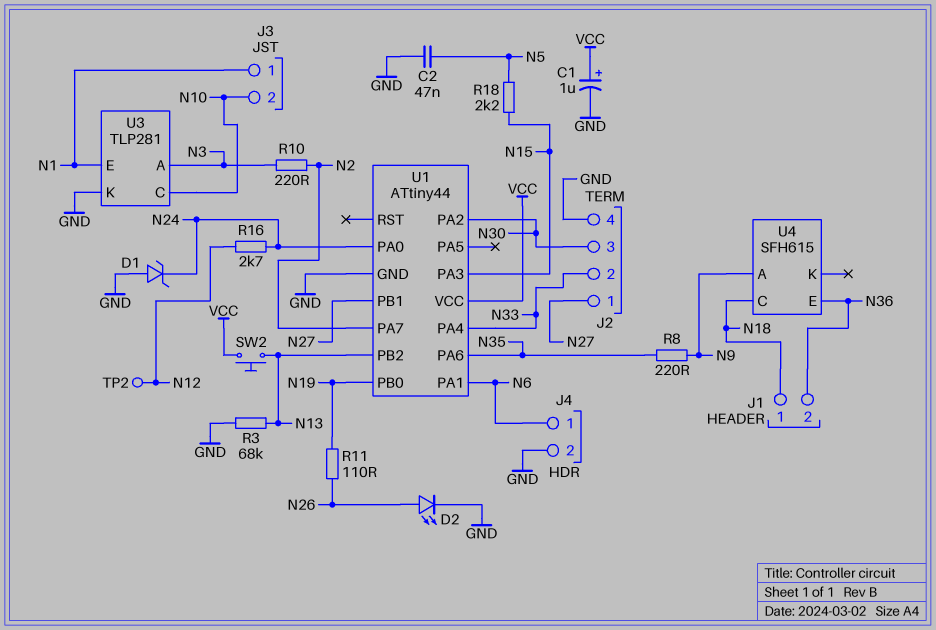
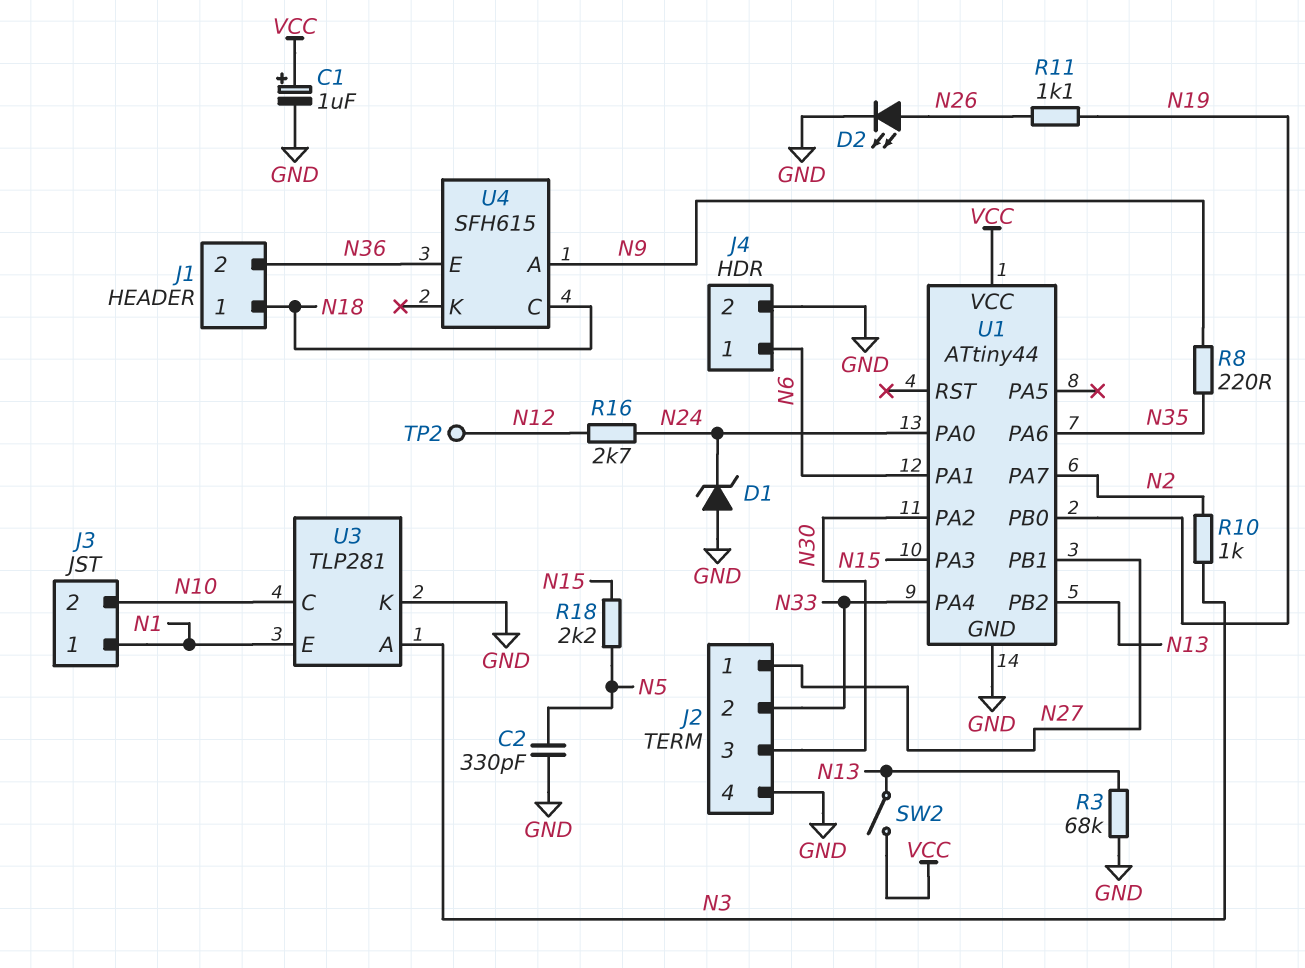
C2: 47nF (GND, N5) -> 330pF (GND, N5)
R10: 220 (N2, N3) -> 1k (N2, N3)
R11: 110 (N19, N26) -> 1.1k (N19, N26)
SW2: button (N13, VCC) -> switch (N13, VCC)

